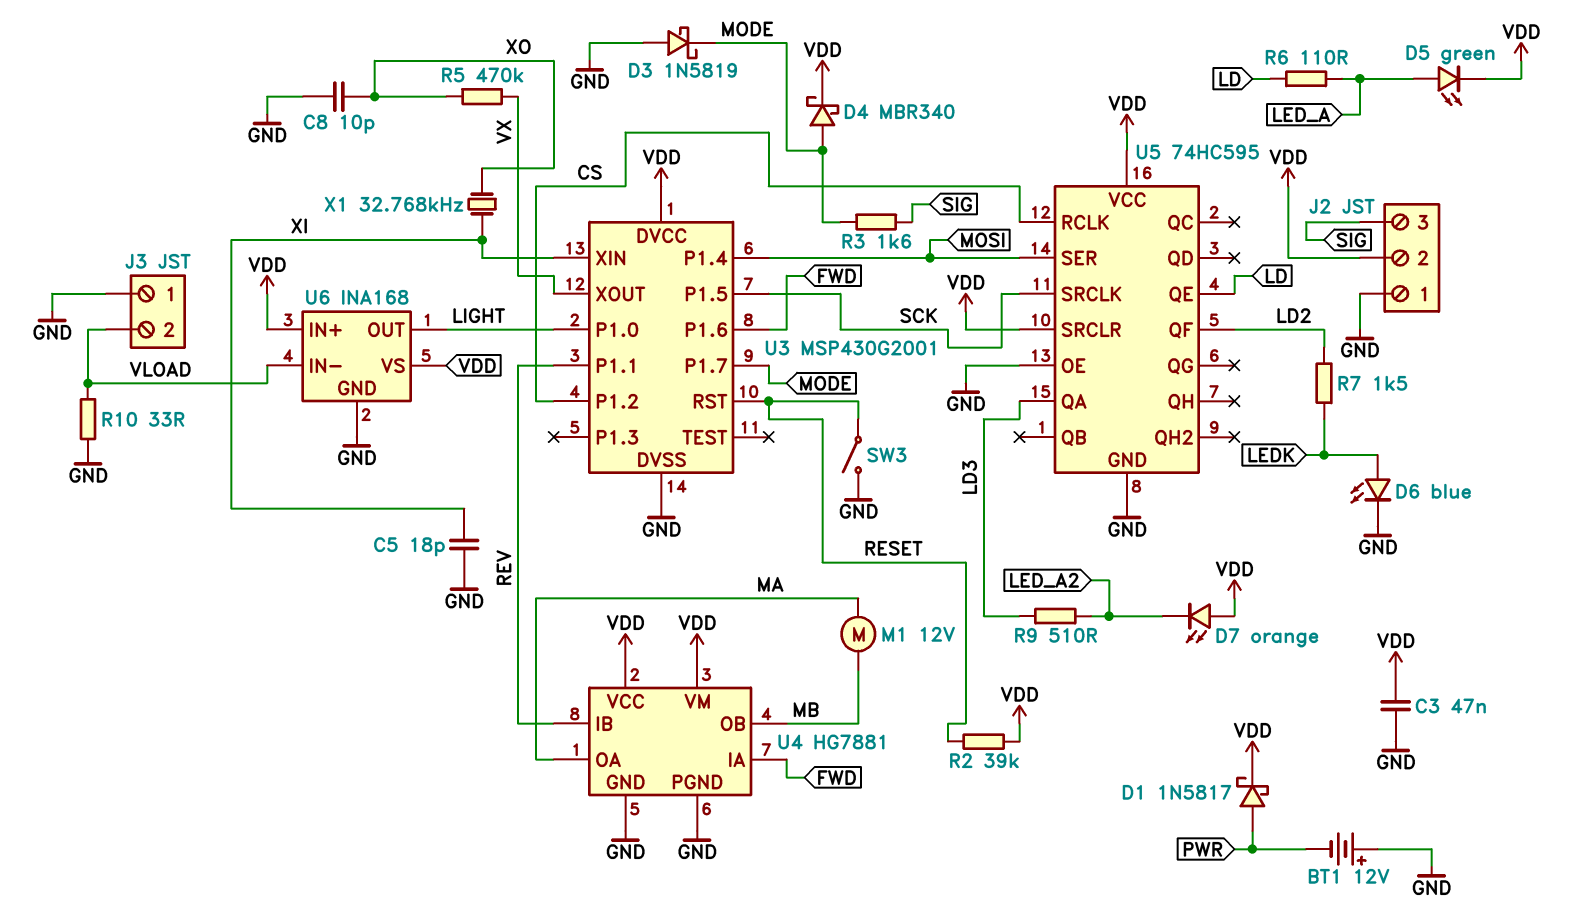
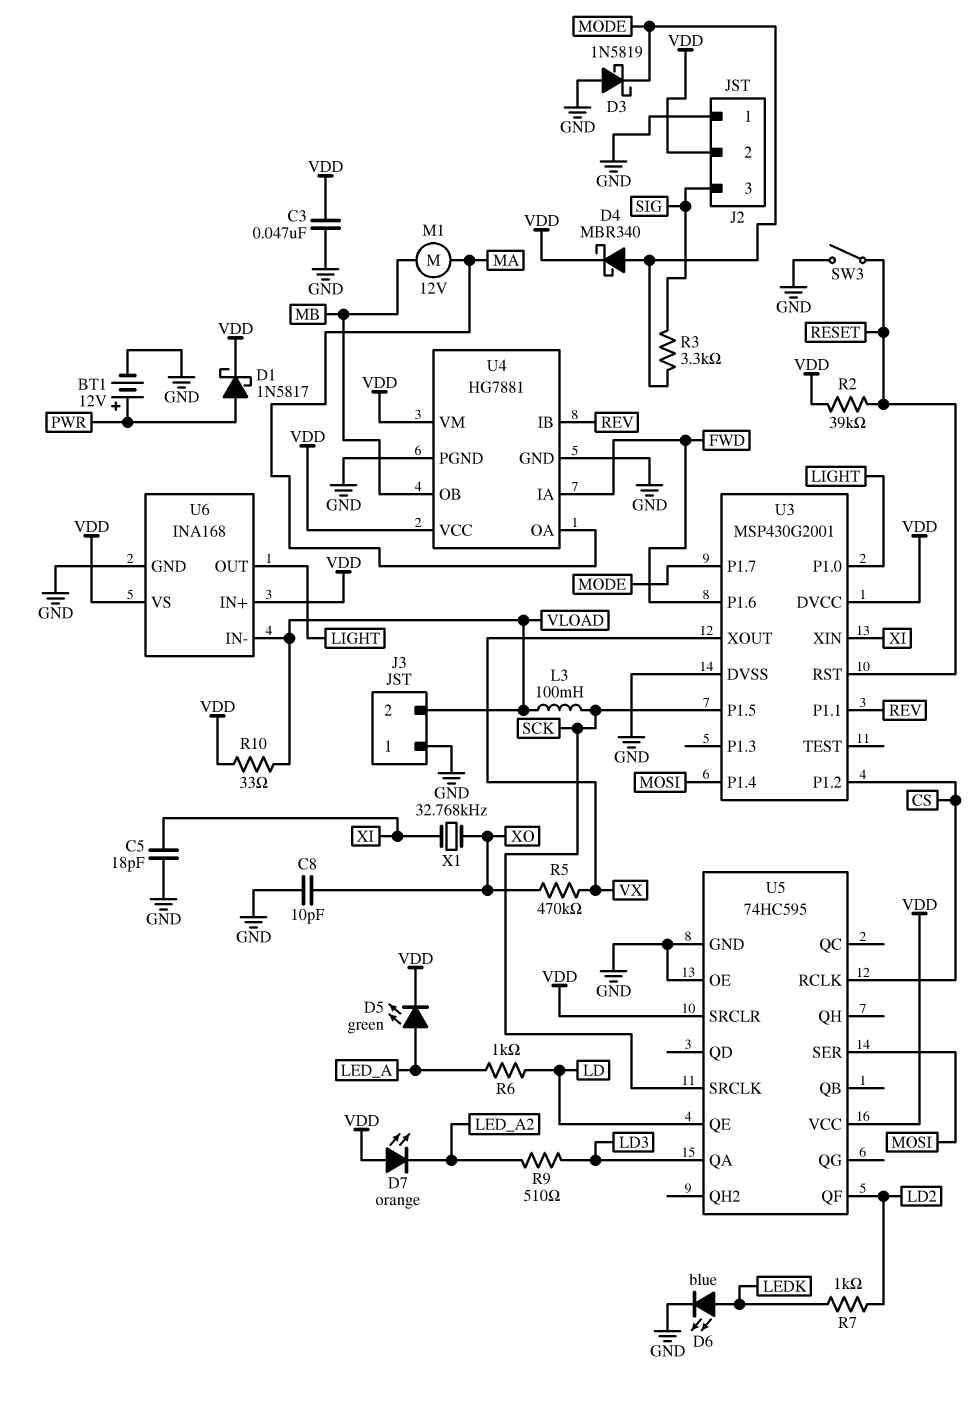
BT1: 12V (plus GND, minus PWR) -> 12V (plus PWR, minus GND)
L3: none -> 100mH (SCK, VLOAD)
R3: 1.6k (MODE, SIG) -> 3.3k (MODE, SIG)
R6: 110 (LD, LED_A) -> 1k (LD, LED_A)
R7: 1.5k (LD2, LEDK) -> 1k (LD2, LEDK)
R10: 33 (GND, VLOAD) -> 33 (VDD, VLOAD)

